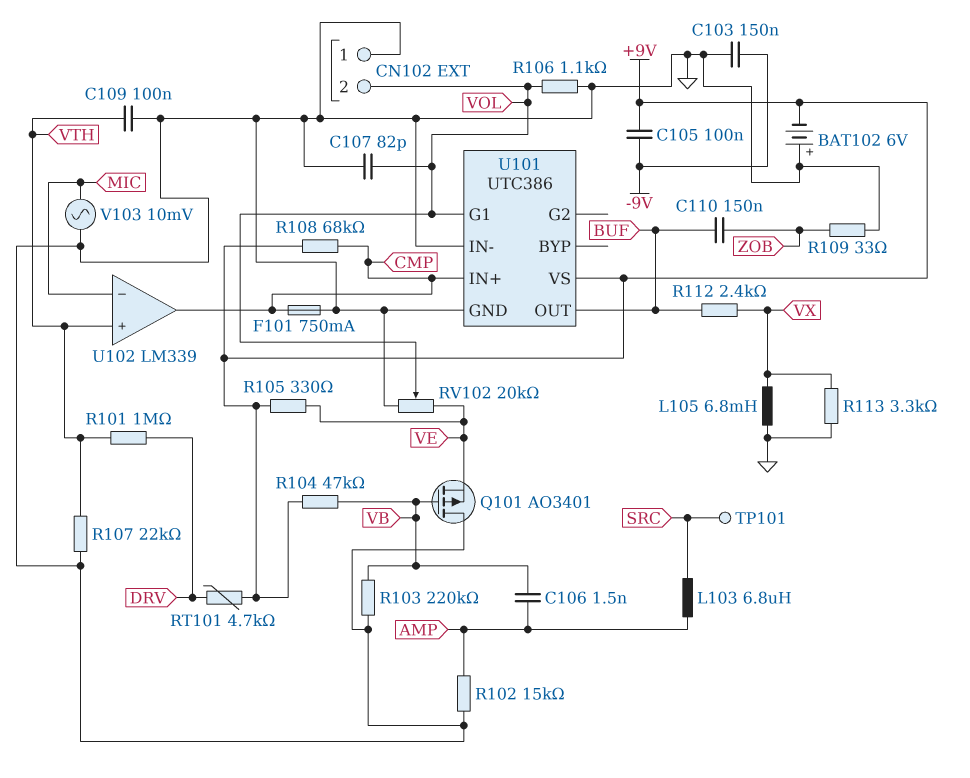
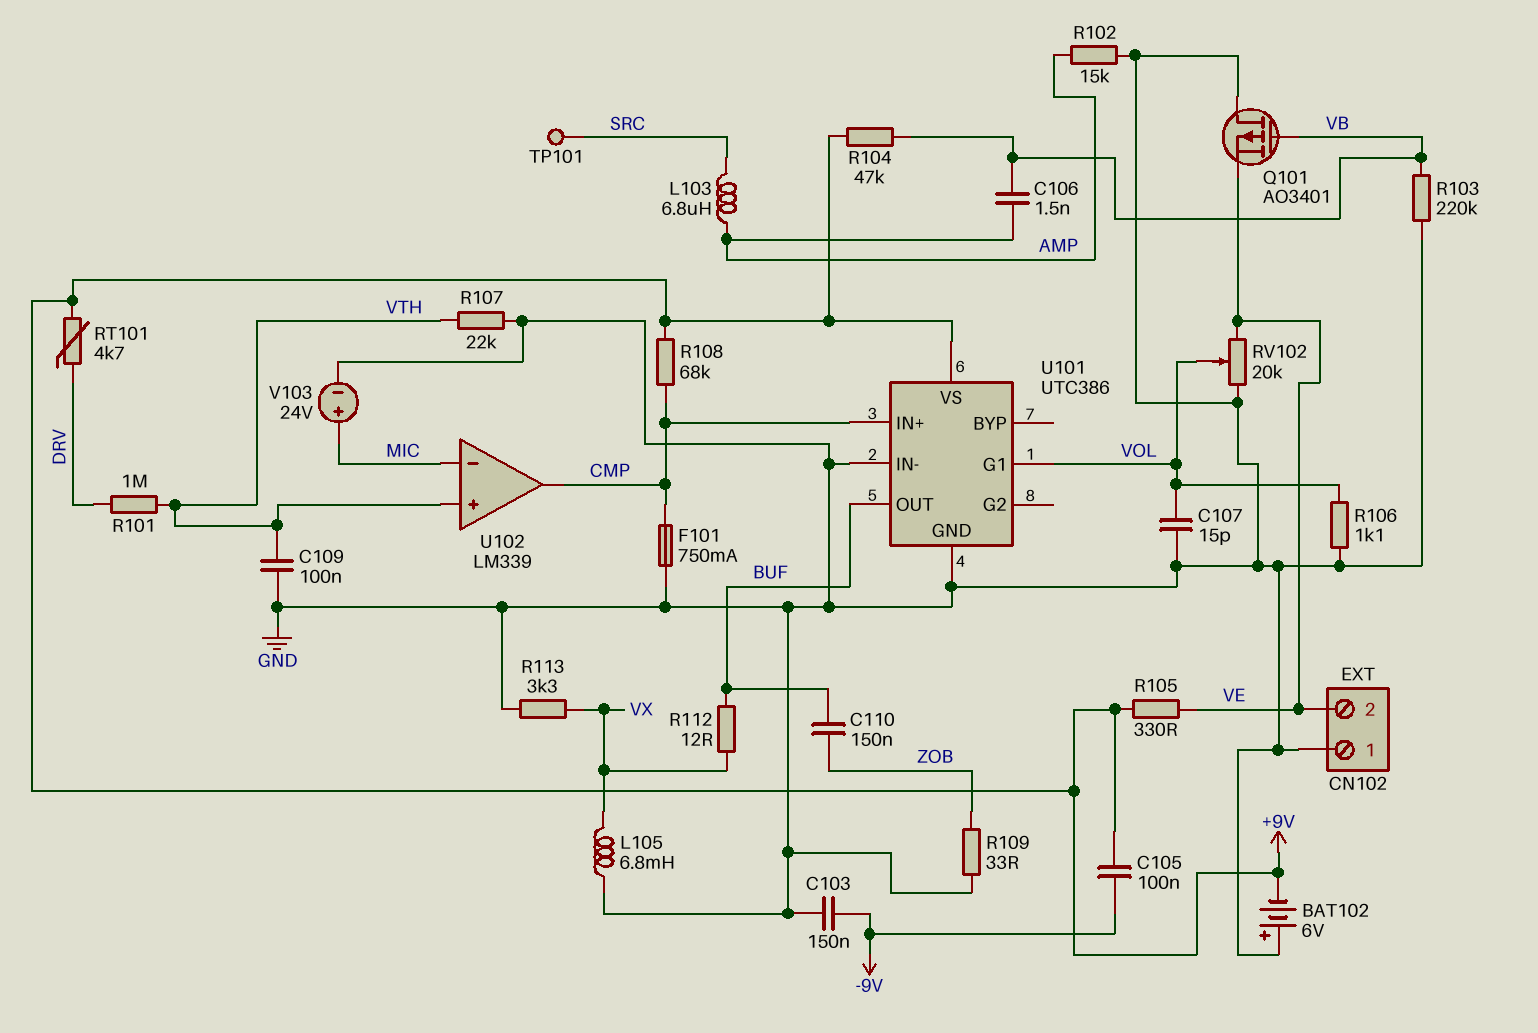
C107: 82pF (GND, VOL) -> 15pF (GND, VOL)
CN102 pin 2: VOL -> VE
R112: 2.4k (BUF, VX) -> 12 (BUF, VX)
V103: AC 10mV (GND, MIC) -> 24V (plus MIC, minus GND)

